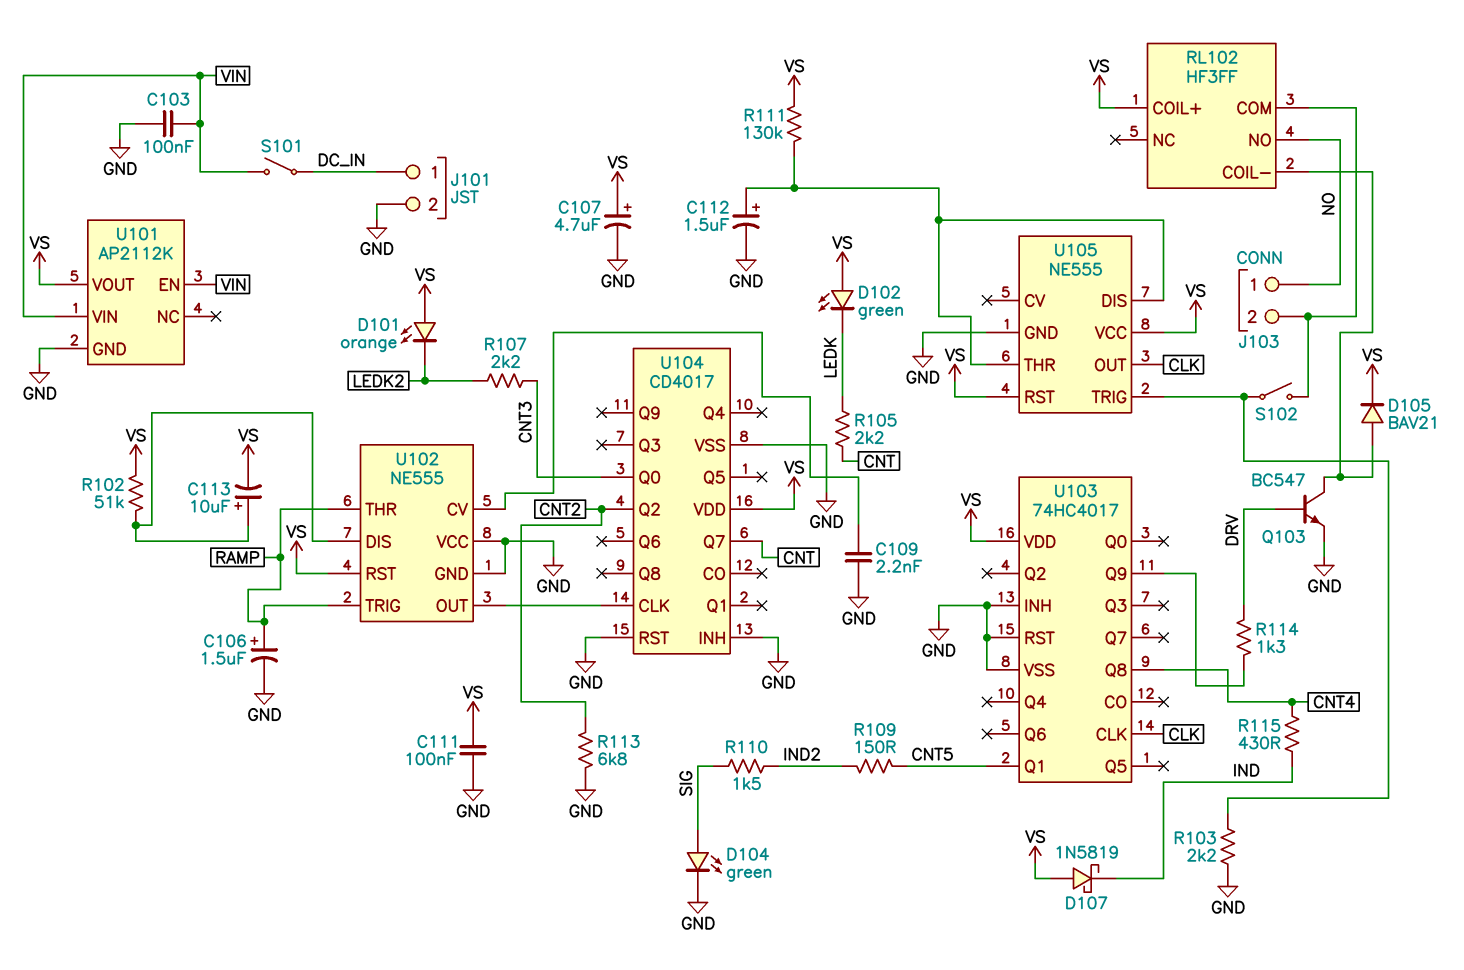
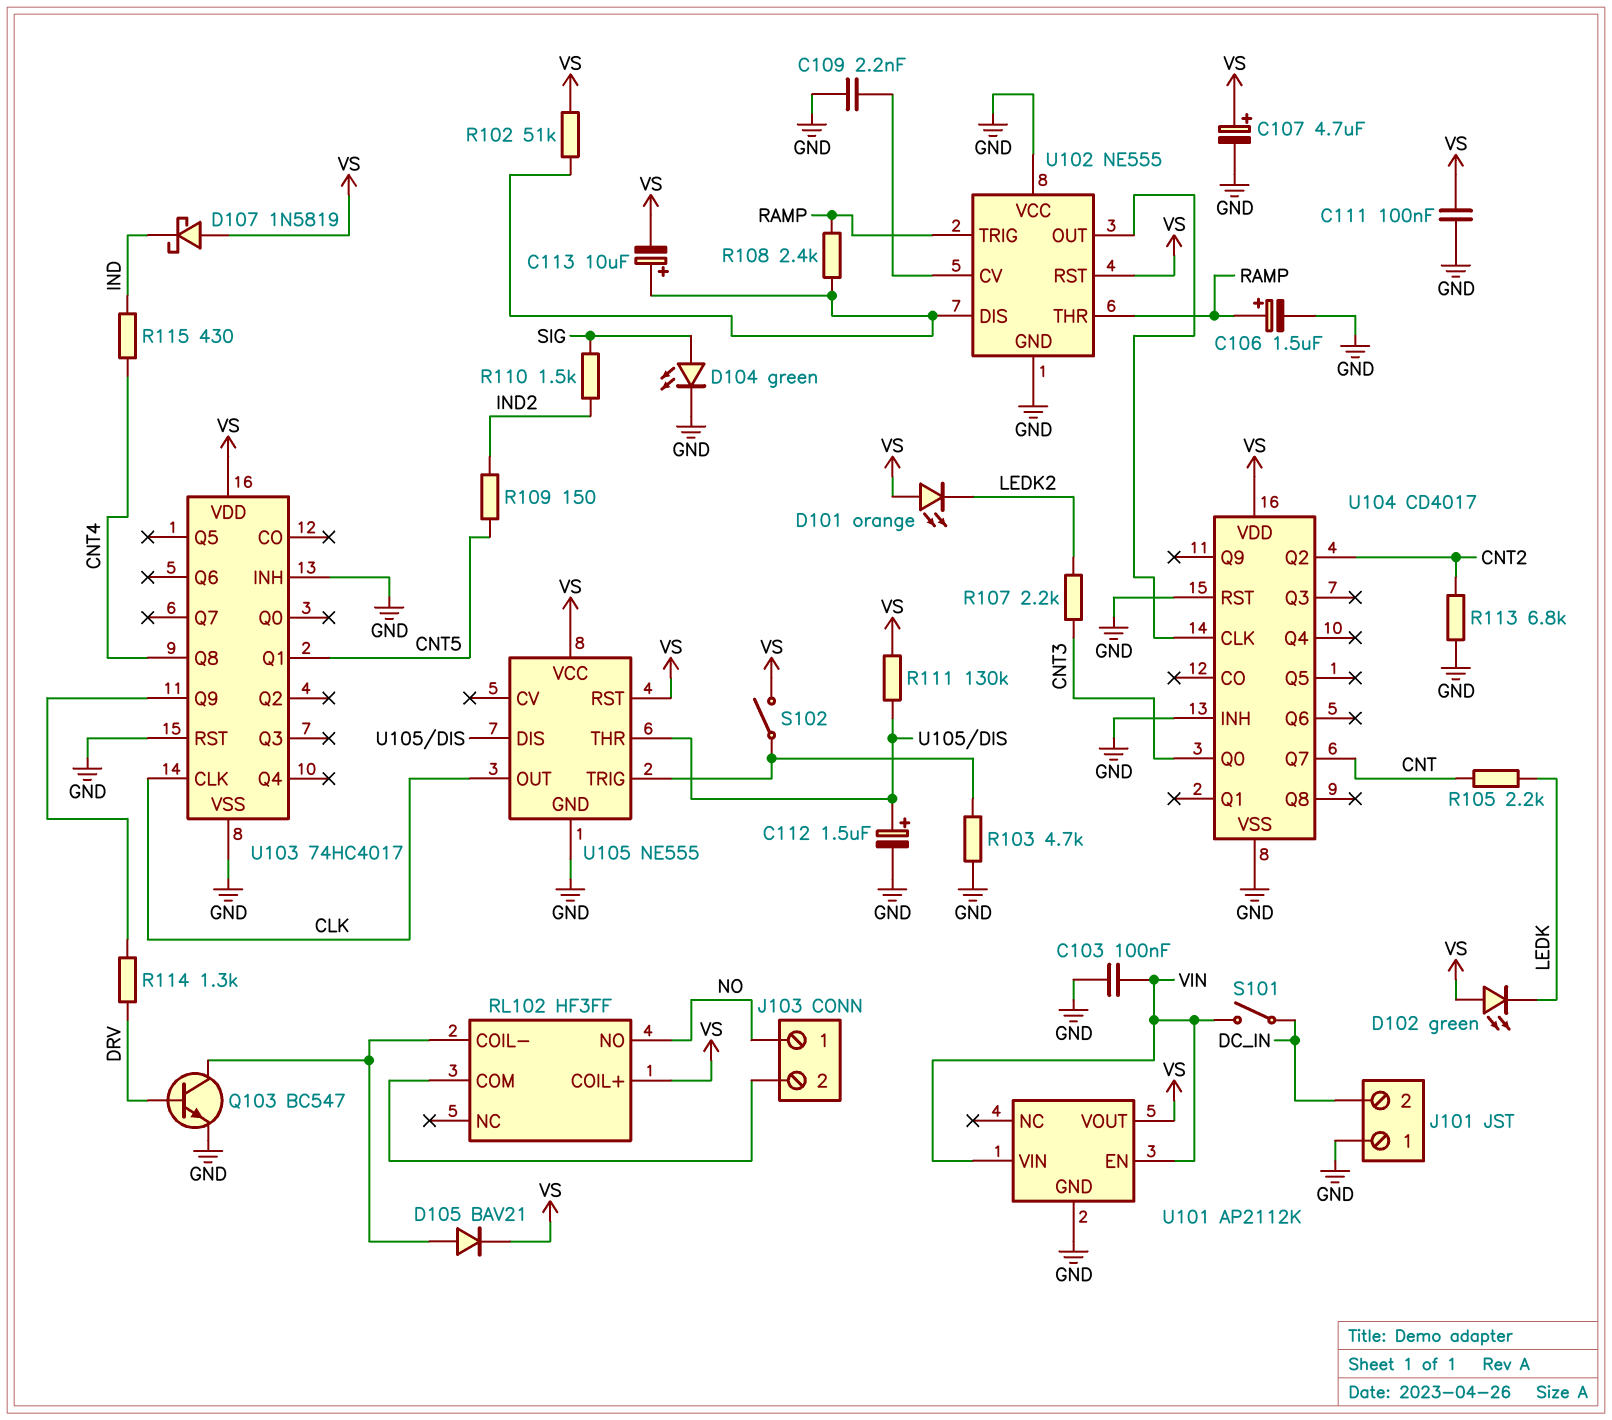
J101 pin 1: DC_IN -> GND
J101 pin 2: GND -> DC_IN
R103: 2.2k (GND, U105/TRIG) -> 4.7k (GND, U105/TRIG)
R108: none -> 2.4k (RAMP, U102/DIS)
S102: switch (J103/2, U105/TRIG) -> switch (U105/TRIG, VS)

